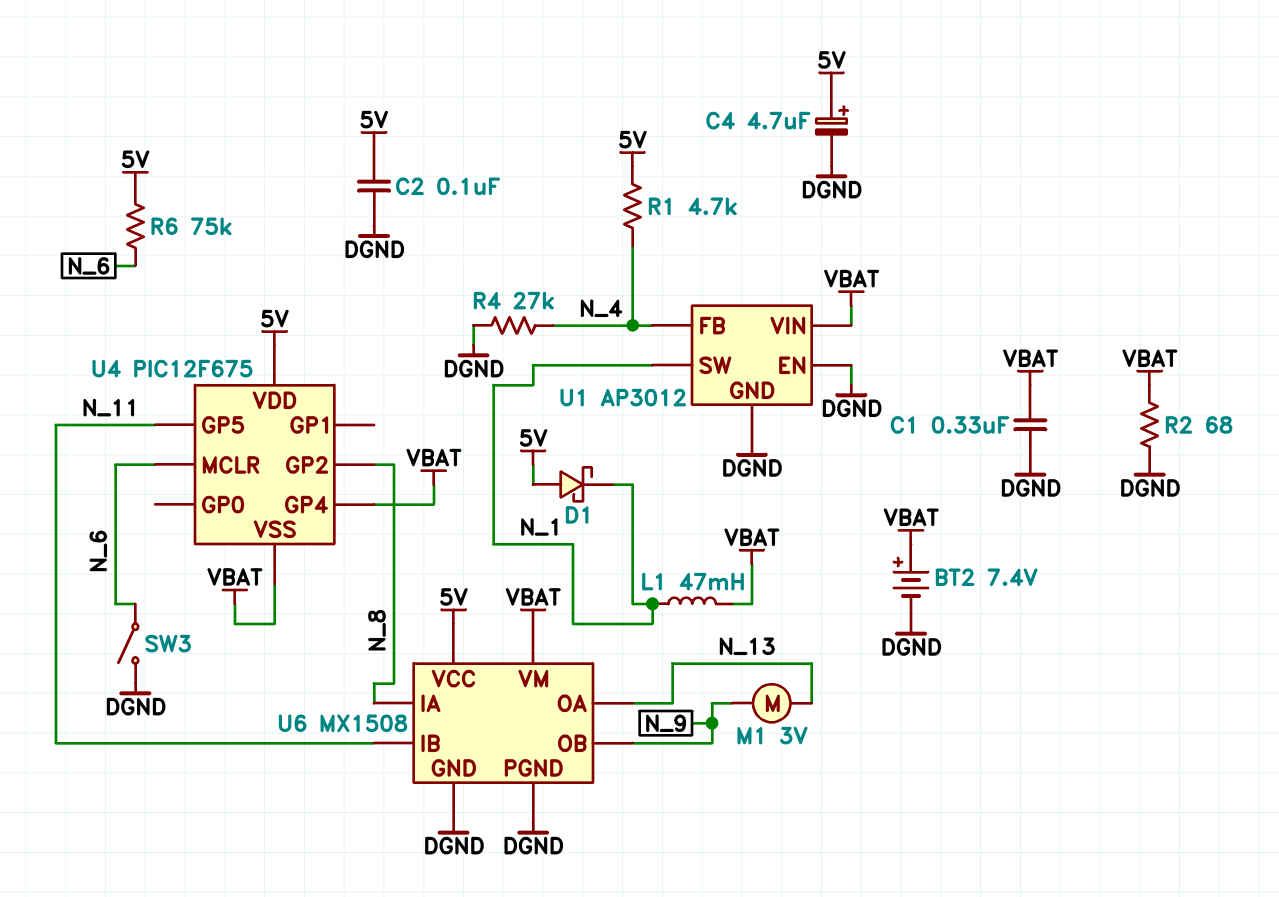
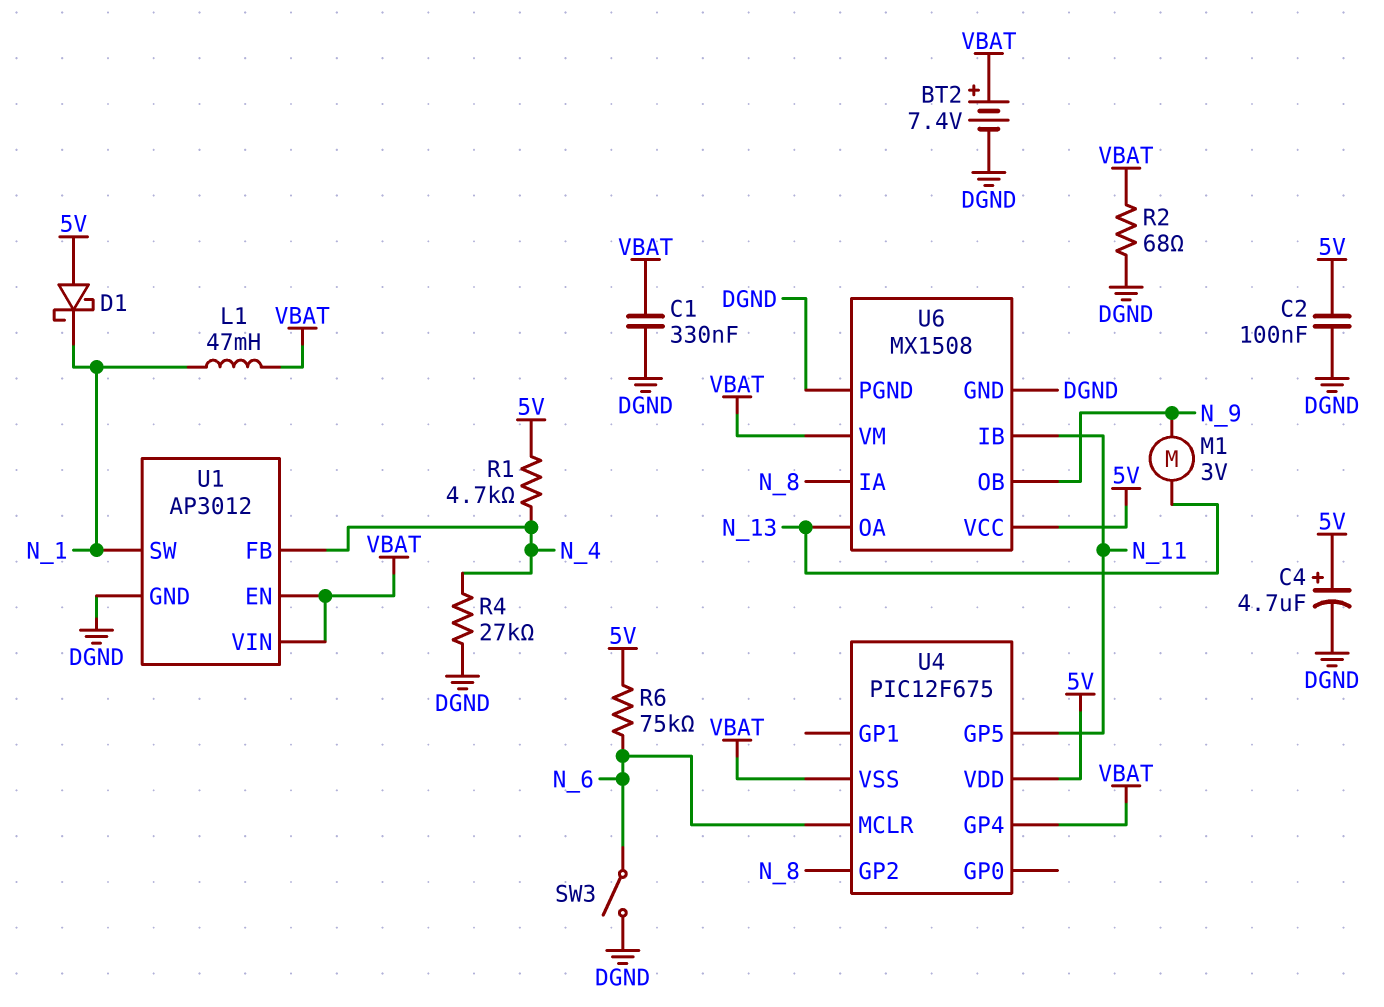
U1 pin EN: DGND -> VBAT

